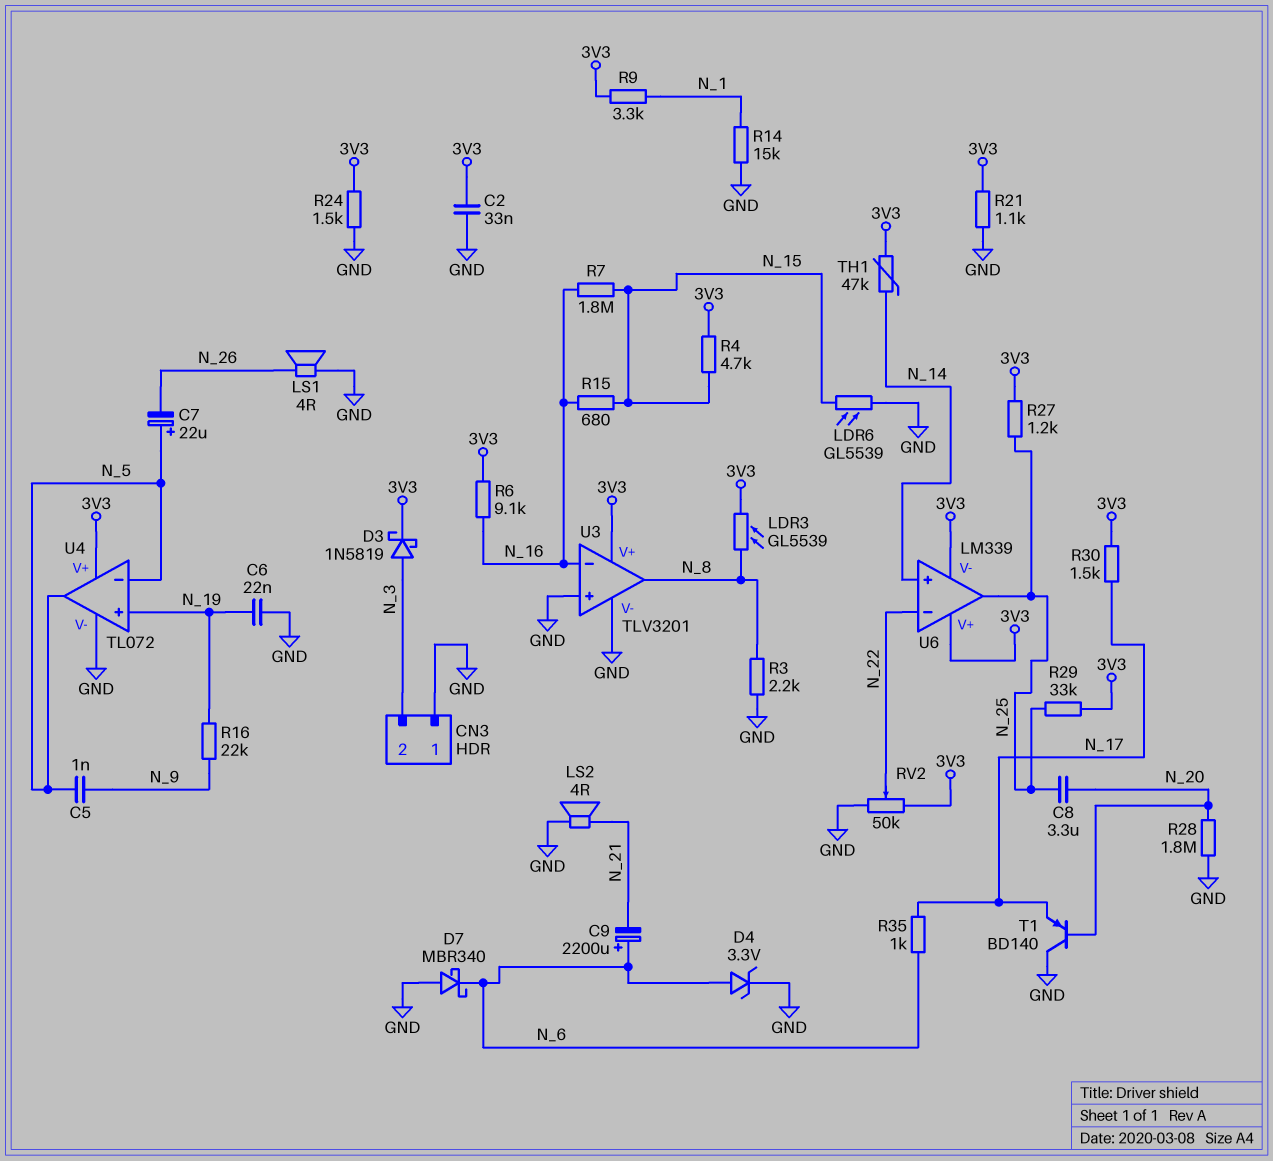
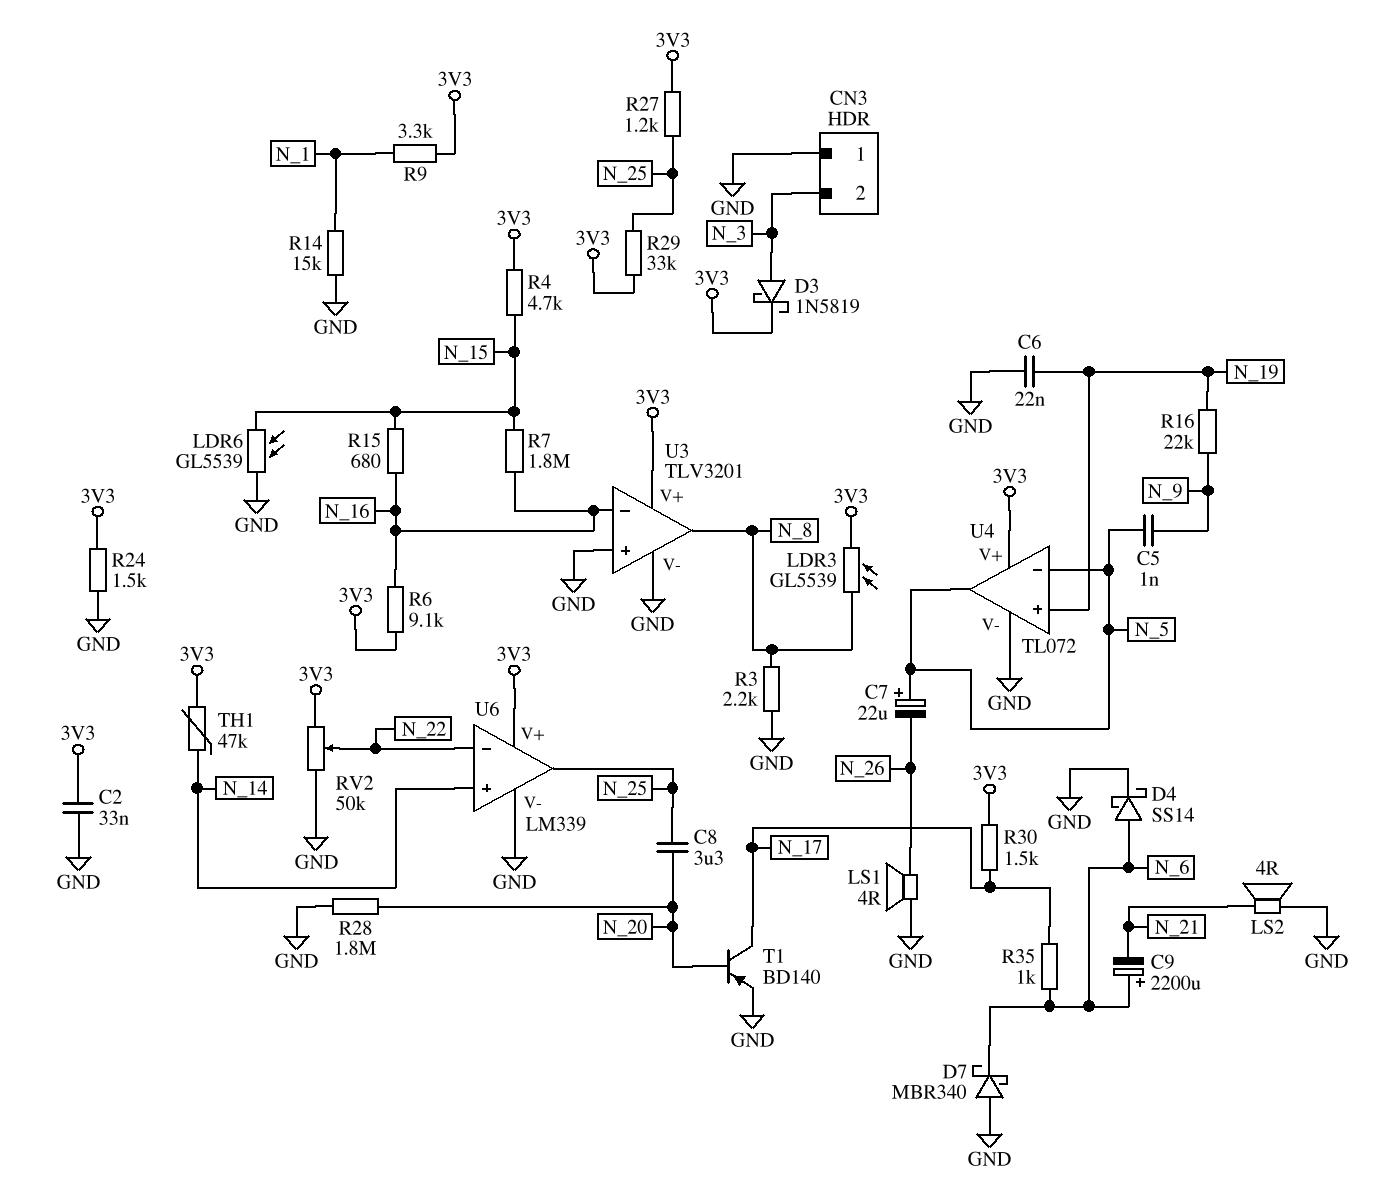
D4: zener 3.3V (A N_6, K GND) -> schottky SS14 (A N_6, K GND)
R21: 1.1k (3V3, GND) -> none
T1: PNP BD140 (B N_20, C GND, E N_17) -> PNP BD140 (B N_20, C N_17, E GND)
U6 pin V-: 3V3 -> GND

